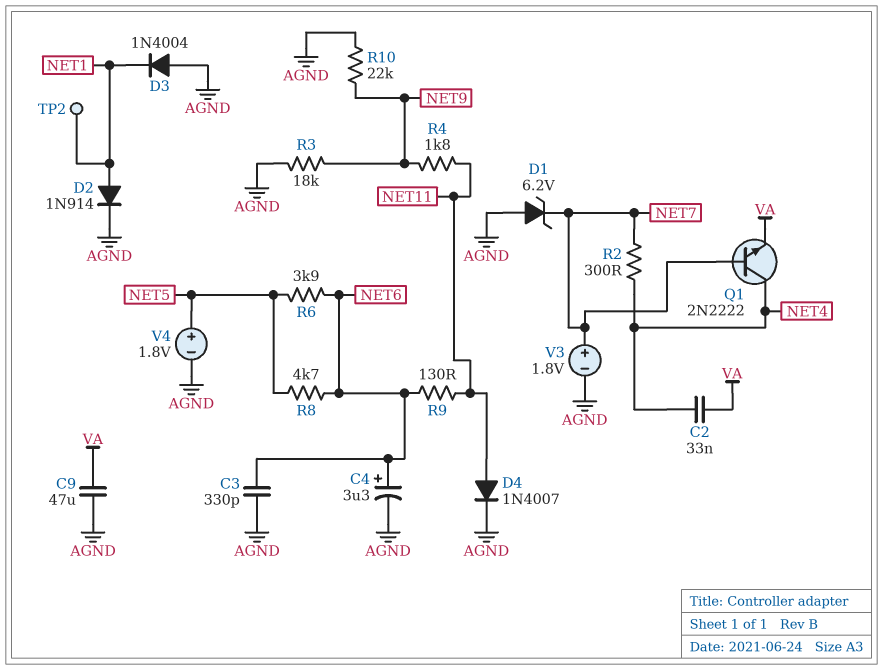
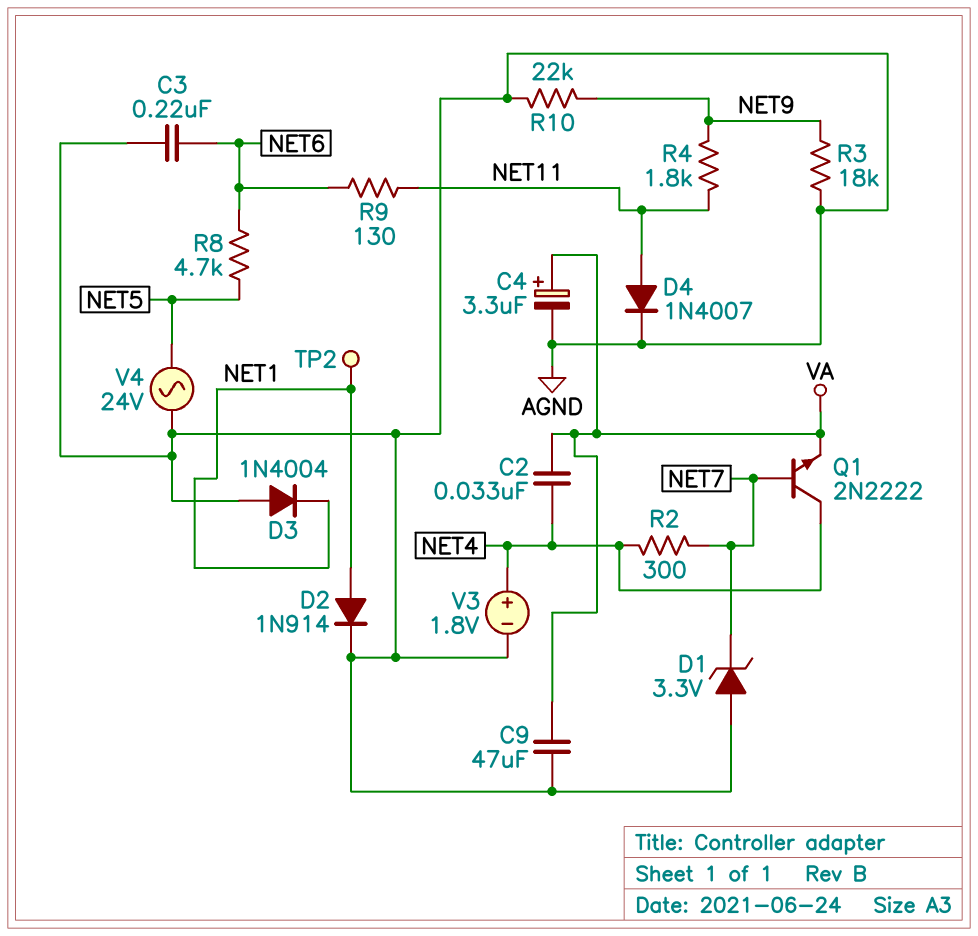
C3: 330pF (AGND, NET6) -> 220nF (AGND, NET6)
C4: 3.3uF (plus NET6, minus AGND) -> 3.3uF (plus VA, minus AGND)
D1: zener 6.2V (A AGND, K NET7) -> zener 3.3V (A AGND, K NET7)
R6: 3.9k (NET5, NET6) -> none
V3: 1.8V (plus NET7, minus AGND) -> 1.8V (plus NET4, minus AGND)
V4: 1.8V (plus NET5, minus AGND) -> AC 24V (AGND, NET5)

